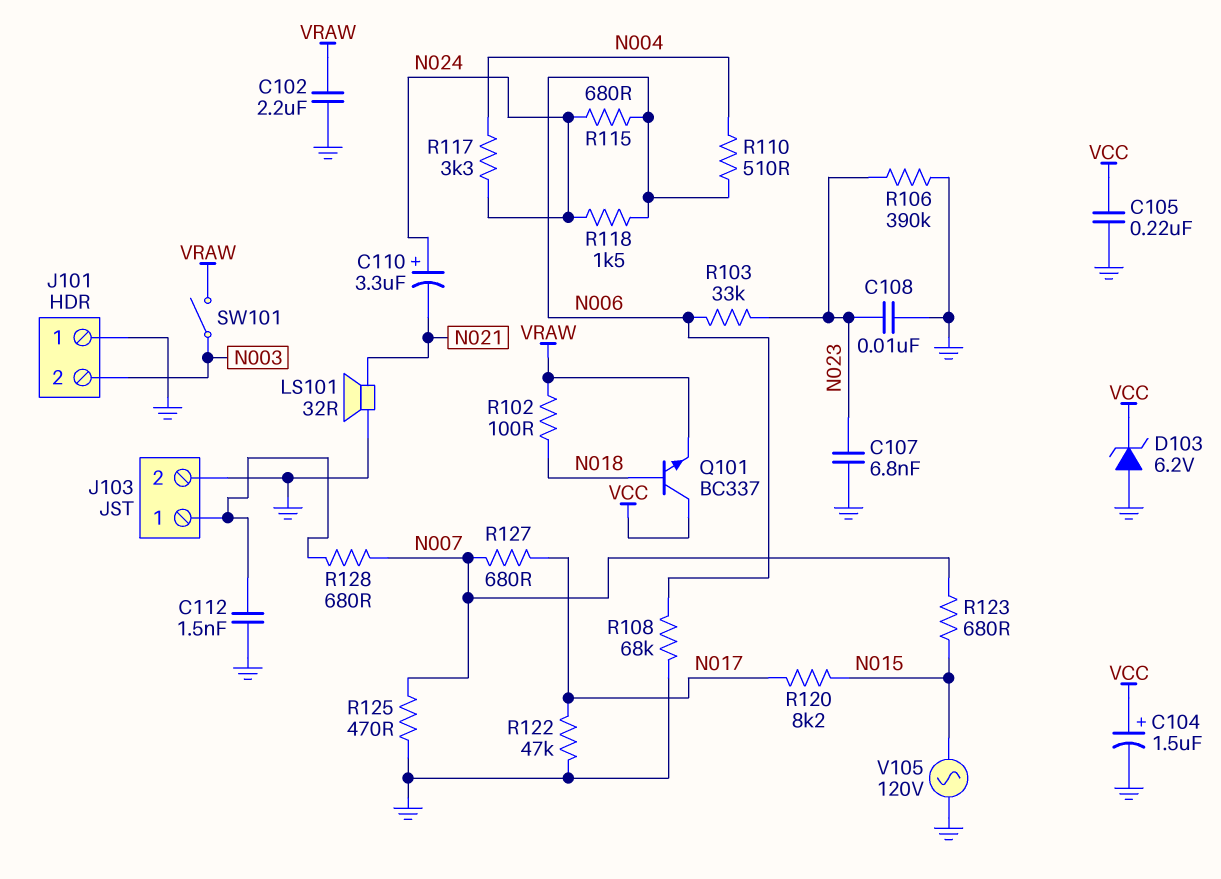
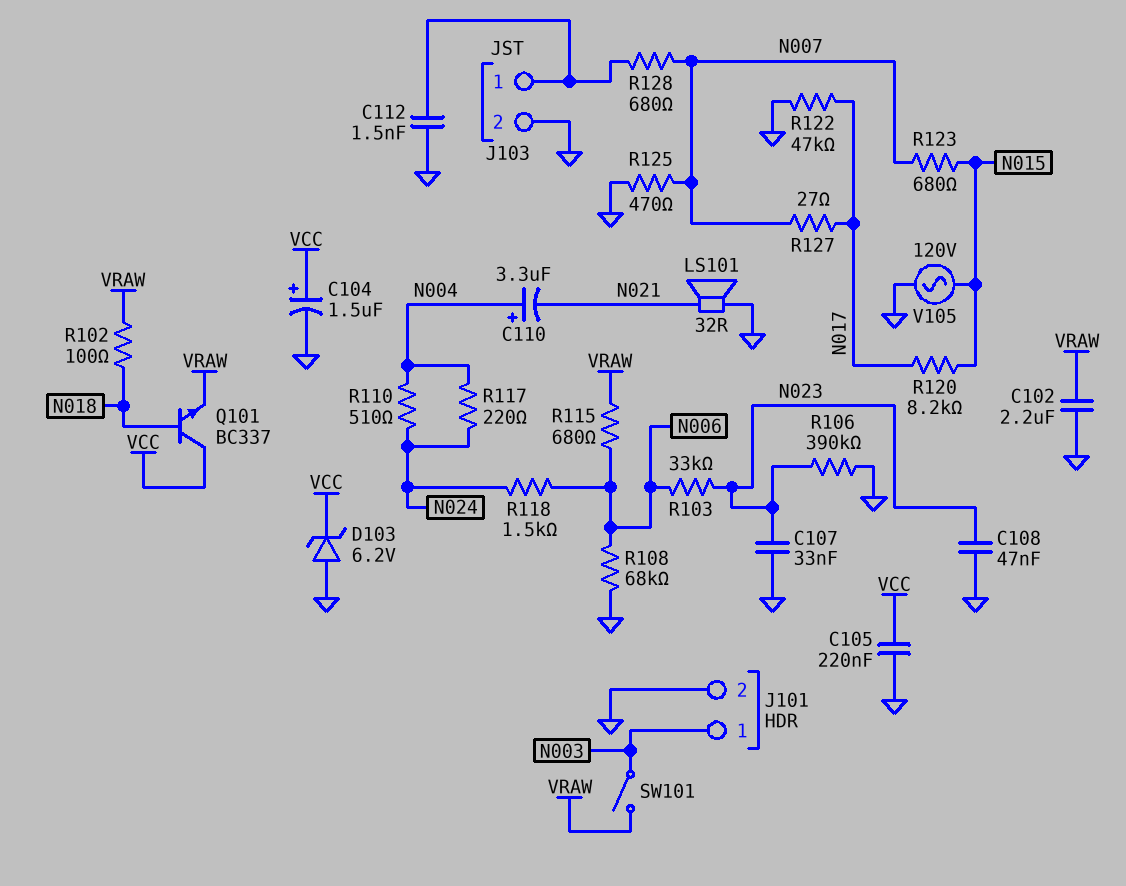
C107: 6.8nF (GND, N023) -> 33nF (GND, N023)
C108: 10nF (GND, N023) -> 47nF (GND, N023)
C110: 3.3uF (plus N024, minus N021) -> 3.3uF (plus N004, minus N021)
J101 pin 1: GND -> N003
J101 pin 2: N003 -> GND
R110: 510 (N004, N006) -> 510 (N004, N024)
R115: 680 (N006, N024) -> 680 (N006, VRAW)
R117: 3.3k (N004, N024) -> 220 (N004, N024)
R127: 680 (N007, N017) -> 27 (N007, N017)

